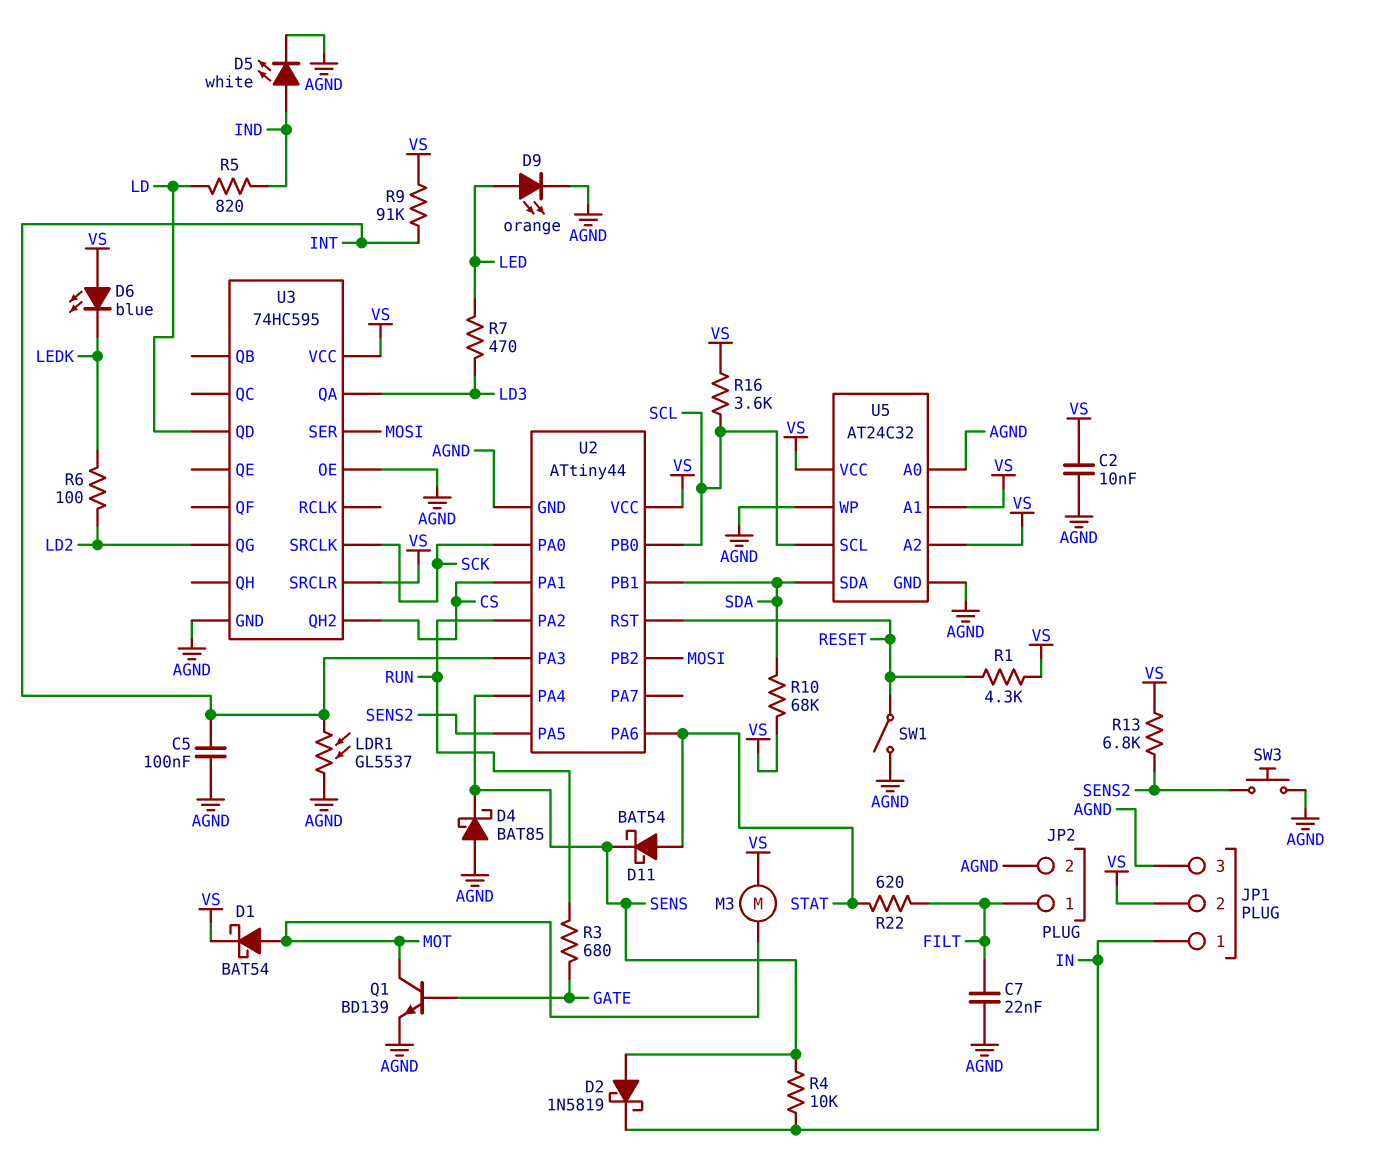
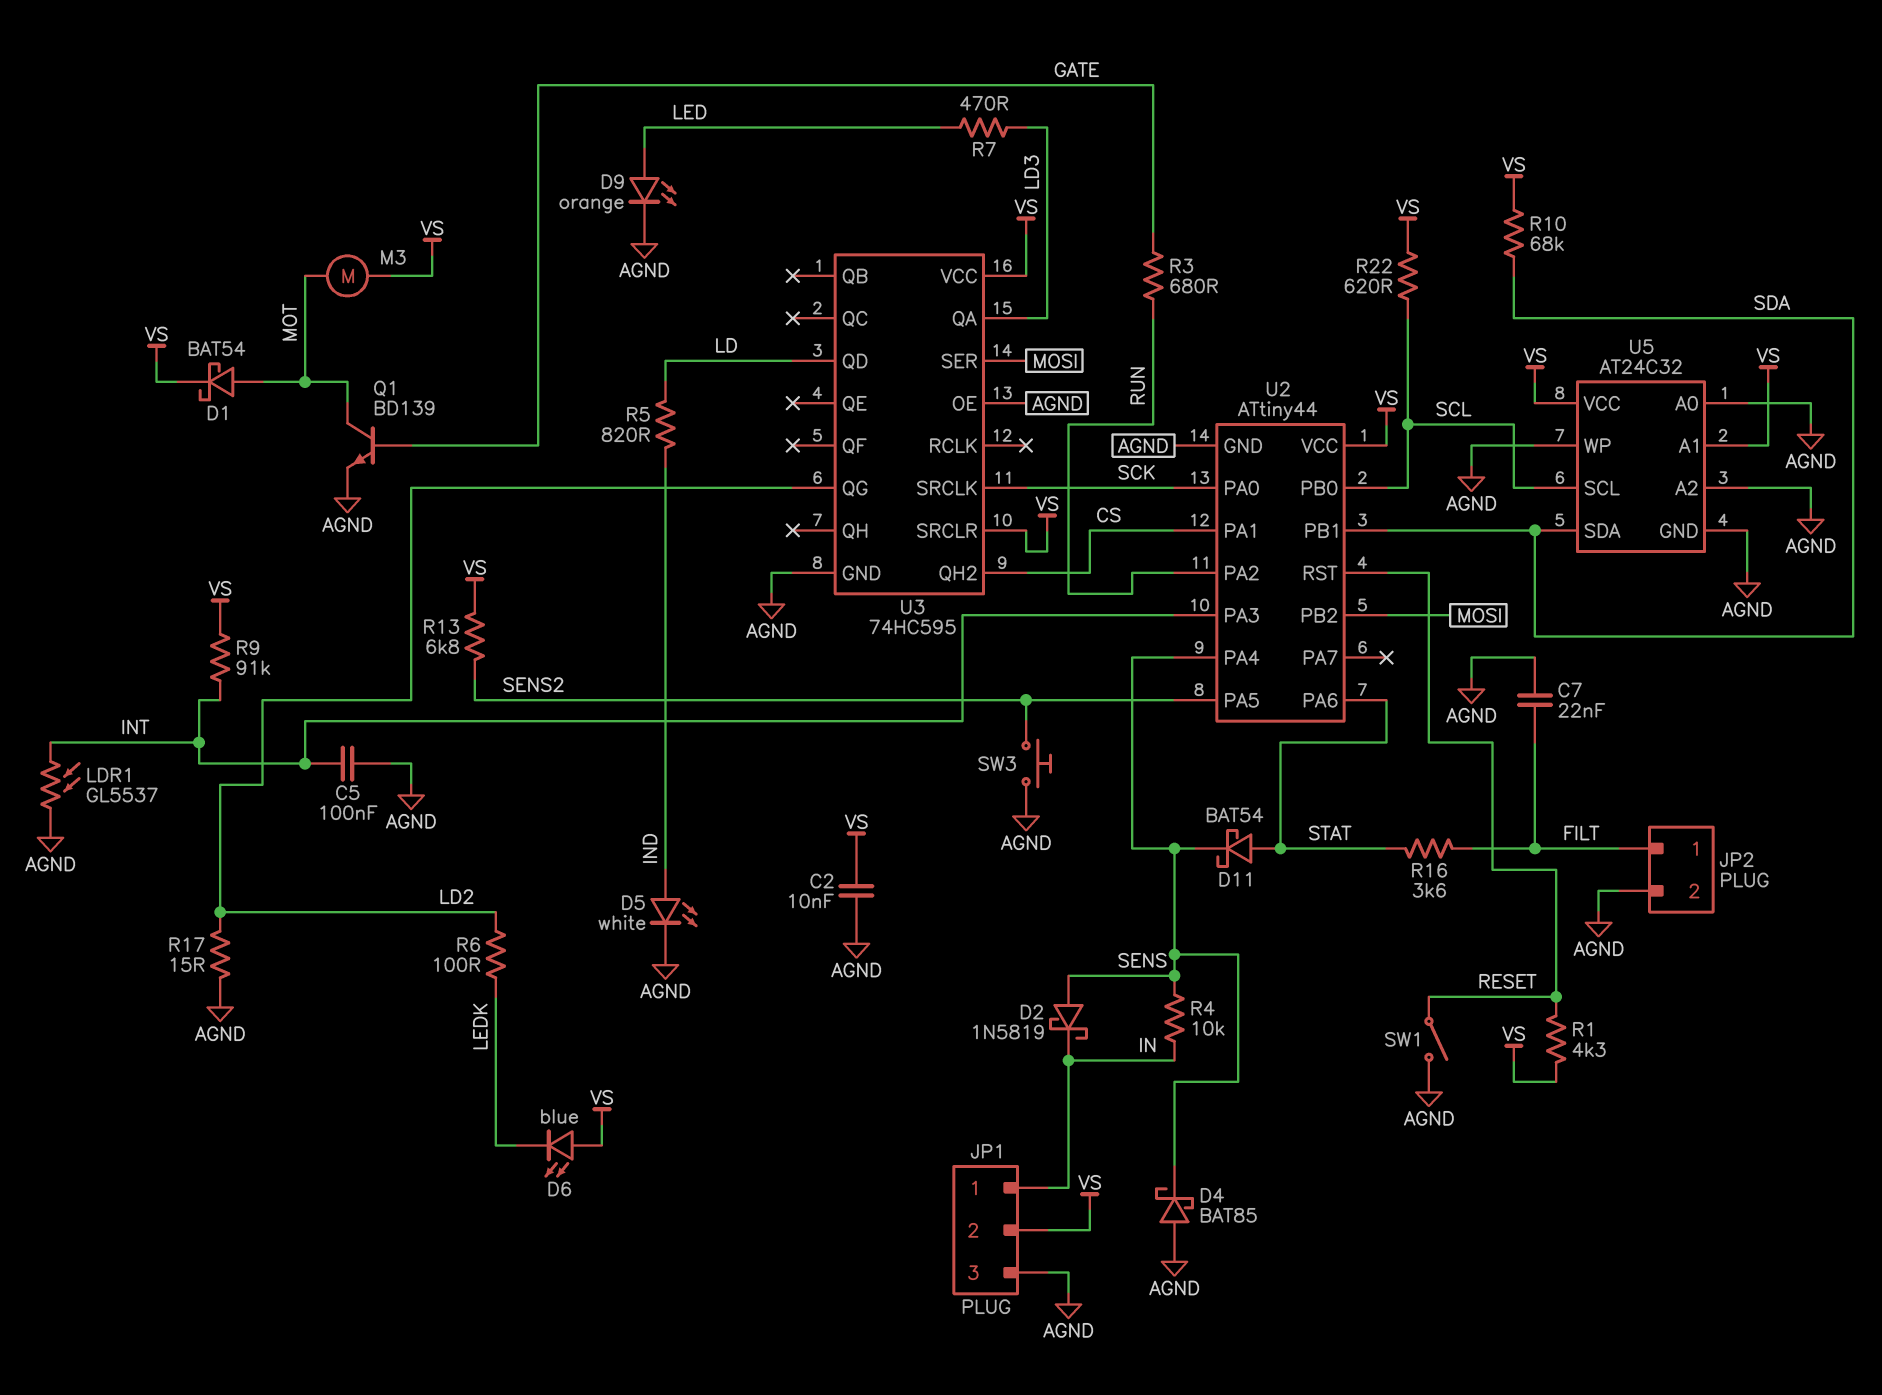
R16: 3.6k (SCL, VS) -> 3.6k (FILT, STAT)
R17: none -> 15 (AGND, LD2)
R22: 620 (FILT, STAT) -> 620 (SCL, VS)
U5 pin A2: VS -> AGND

